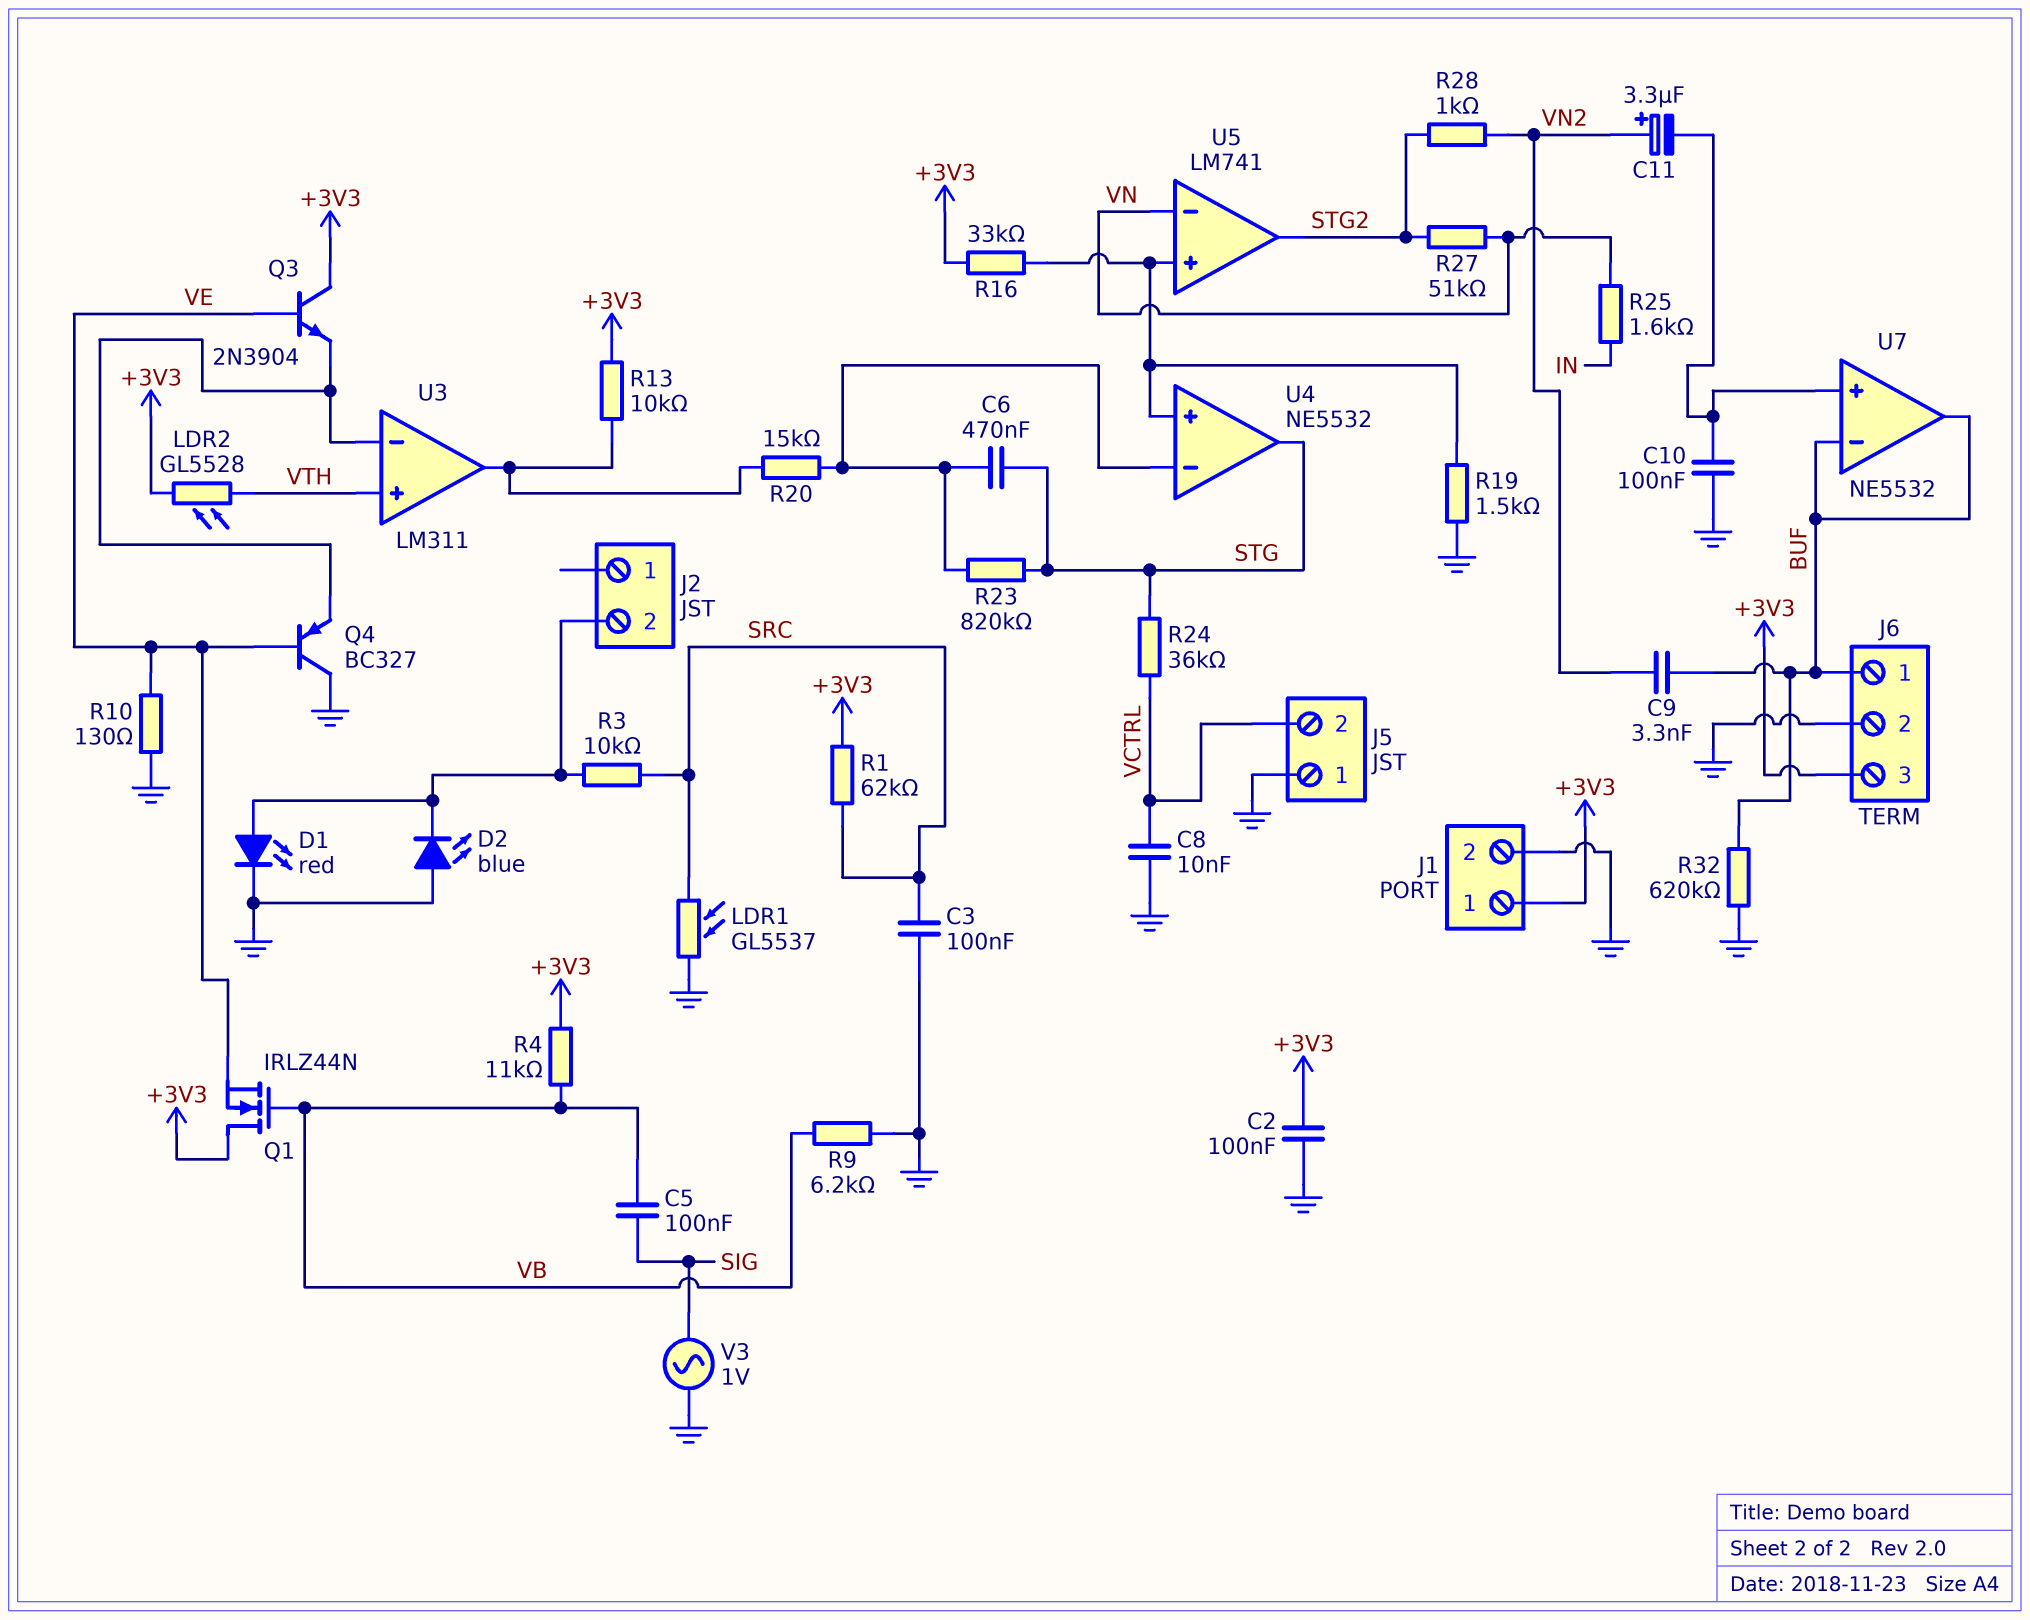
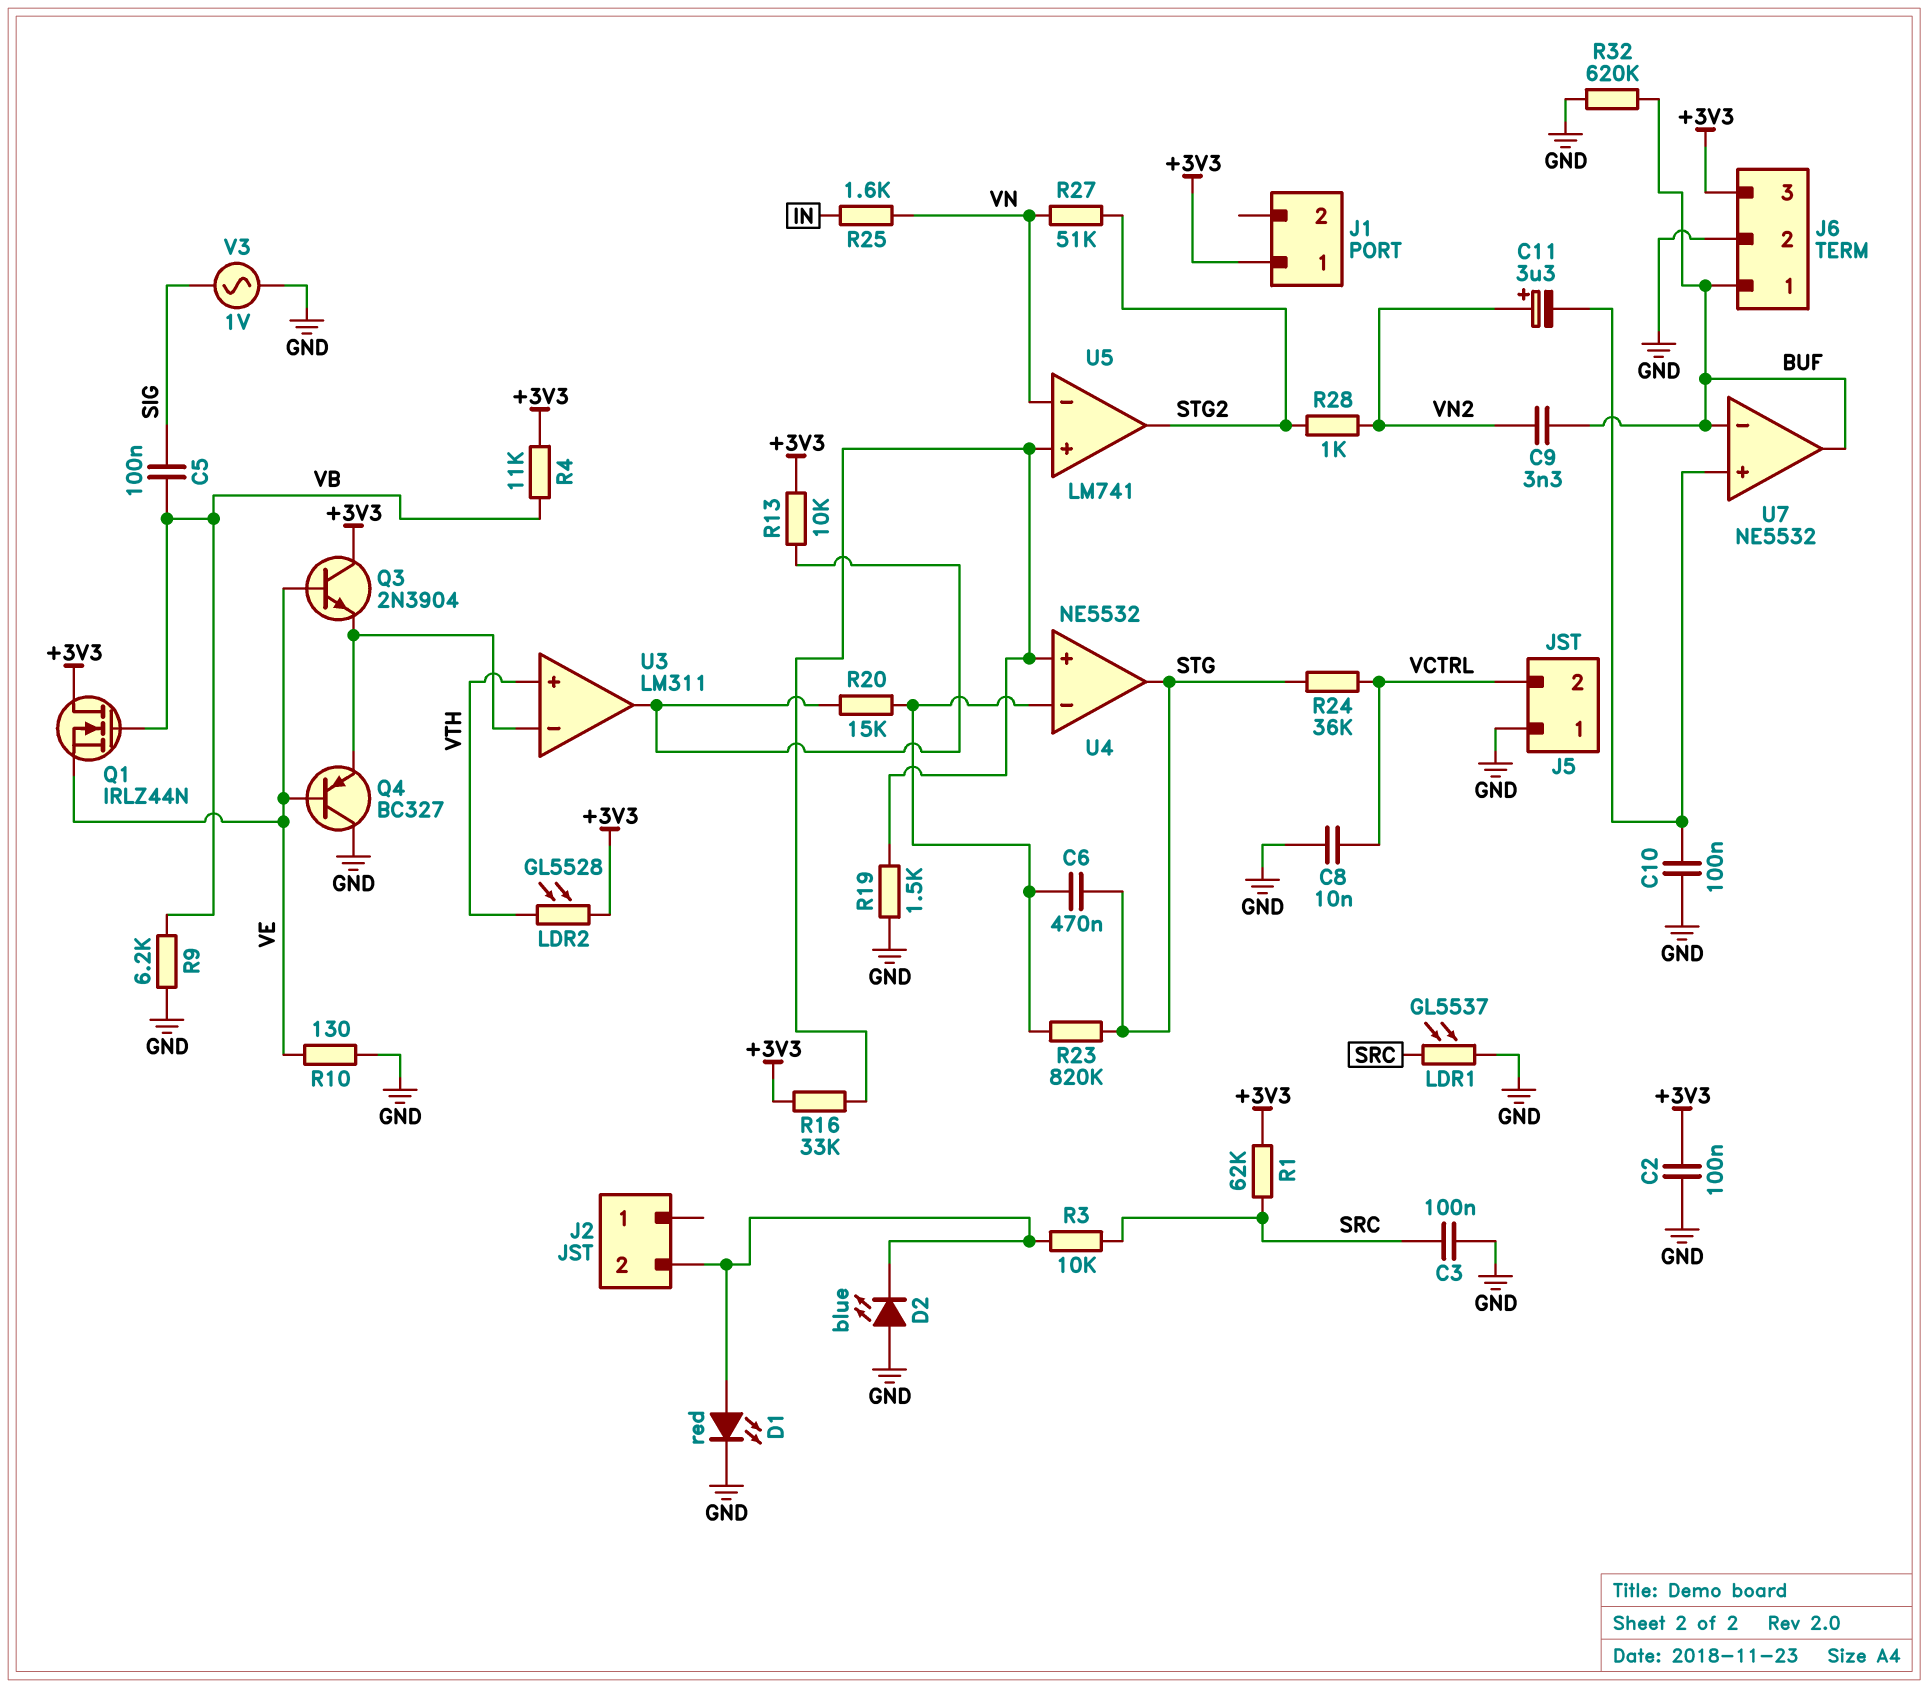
J1 pin 2: GND -> none

